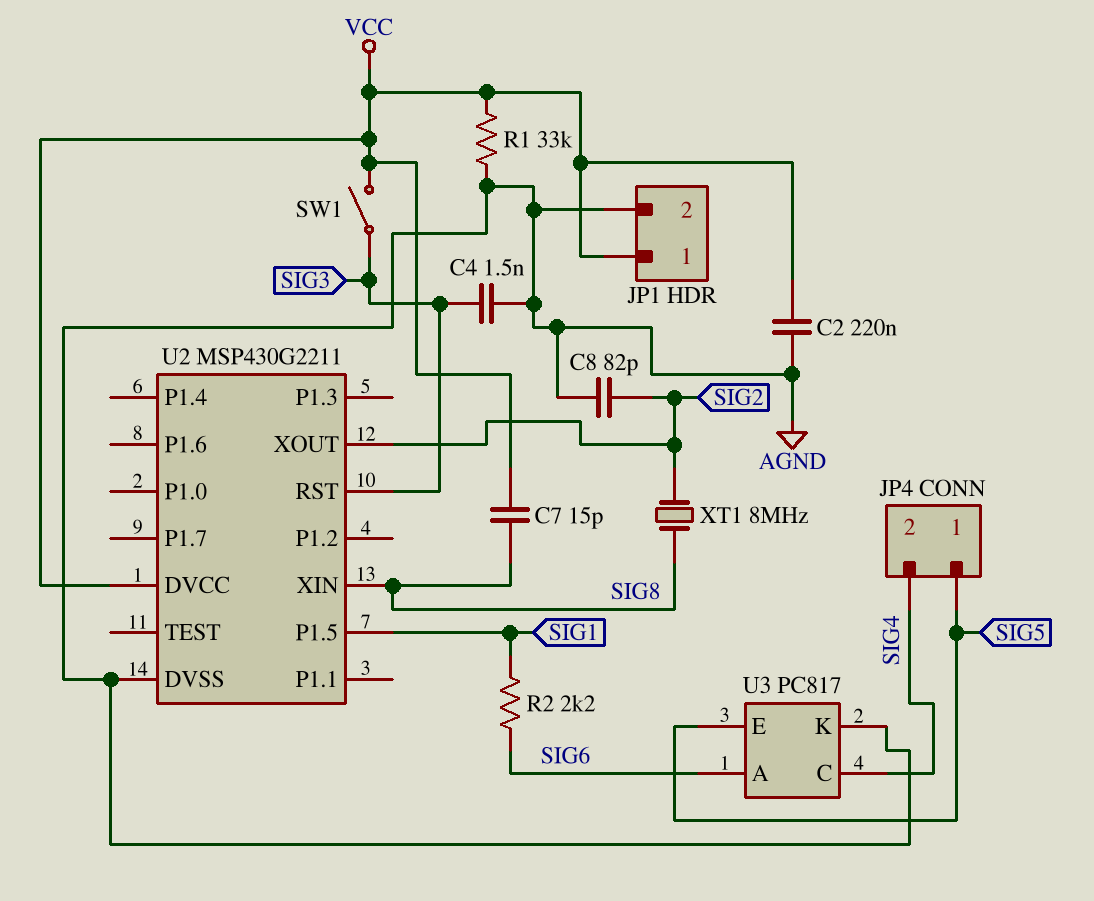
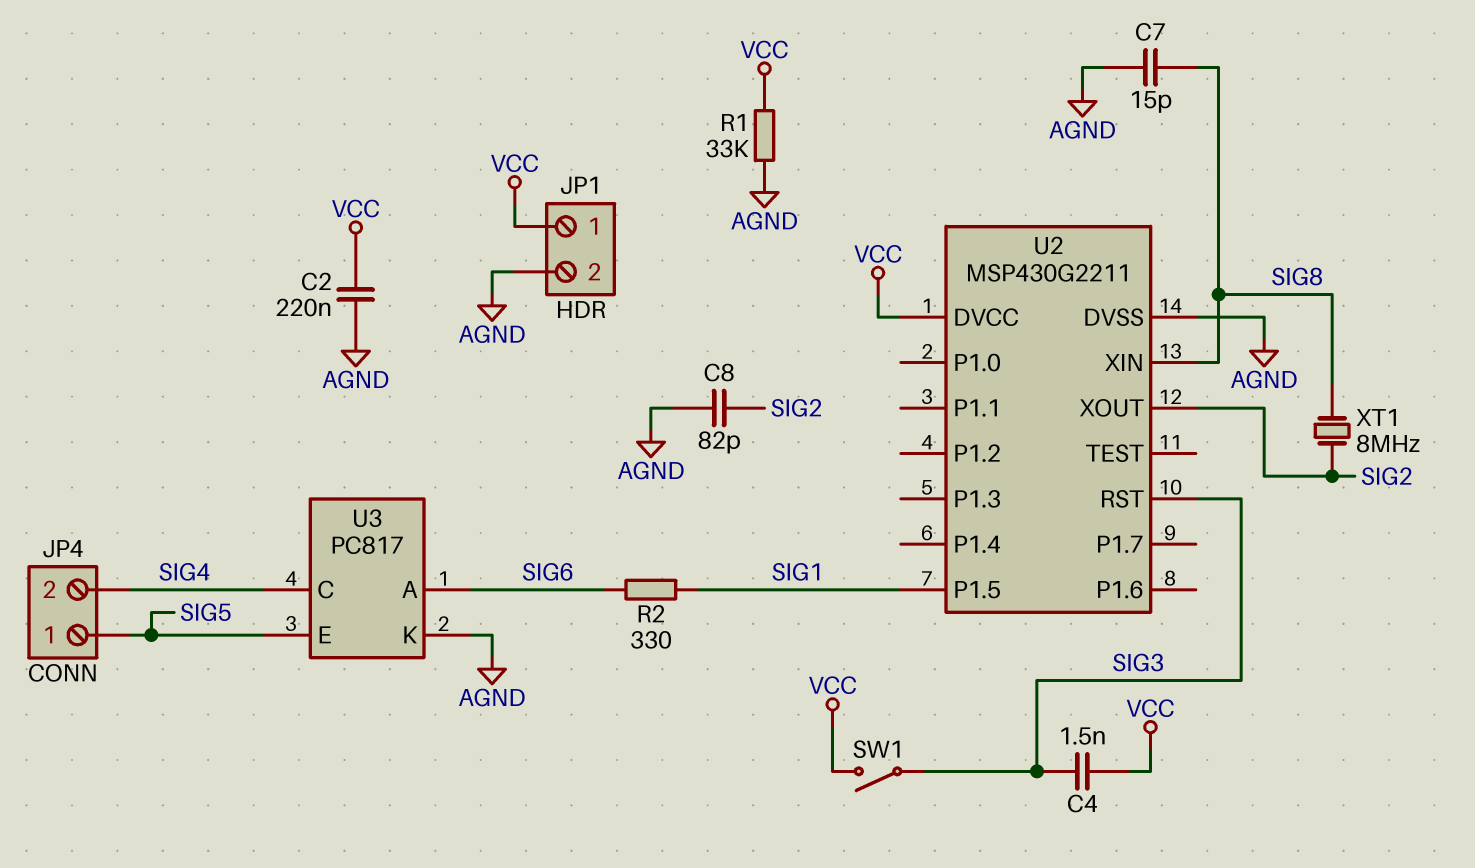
C4: 1.5nF (AGND, SIG3) -> 1.5nF (SIG3, VCC)
C7: 15pF (SIG8, VCC) -> 15pF (AGND, SIG8)
R2: 2.2k (SIG1, SIG6) -> 330 (SIG1, SIG6)

